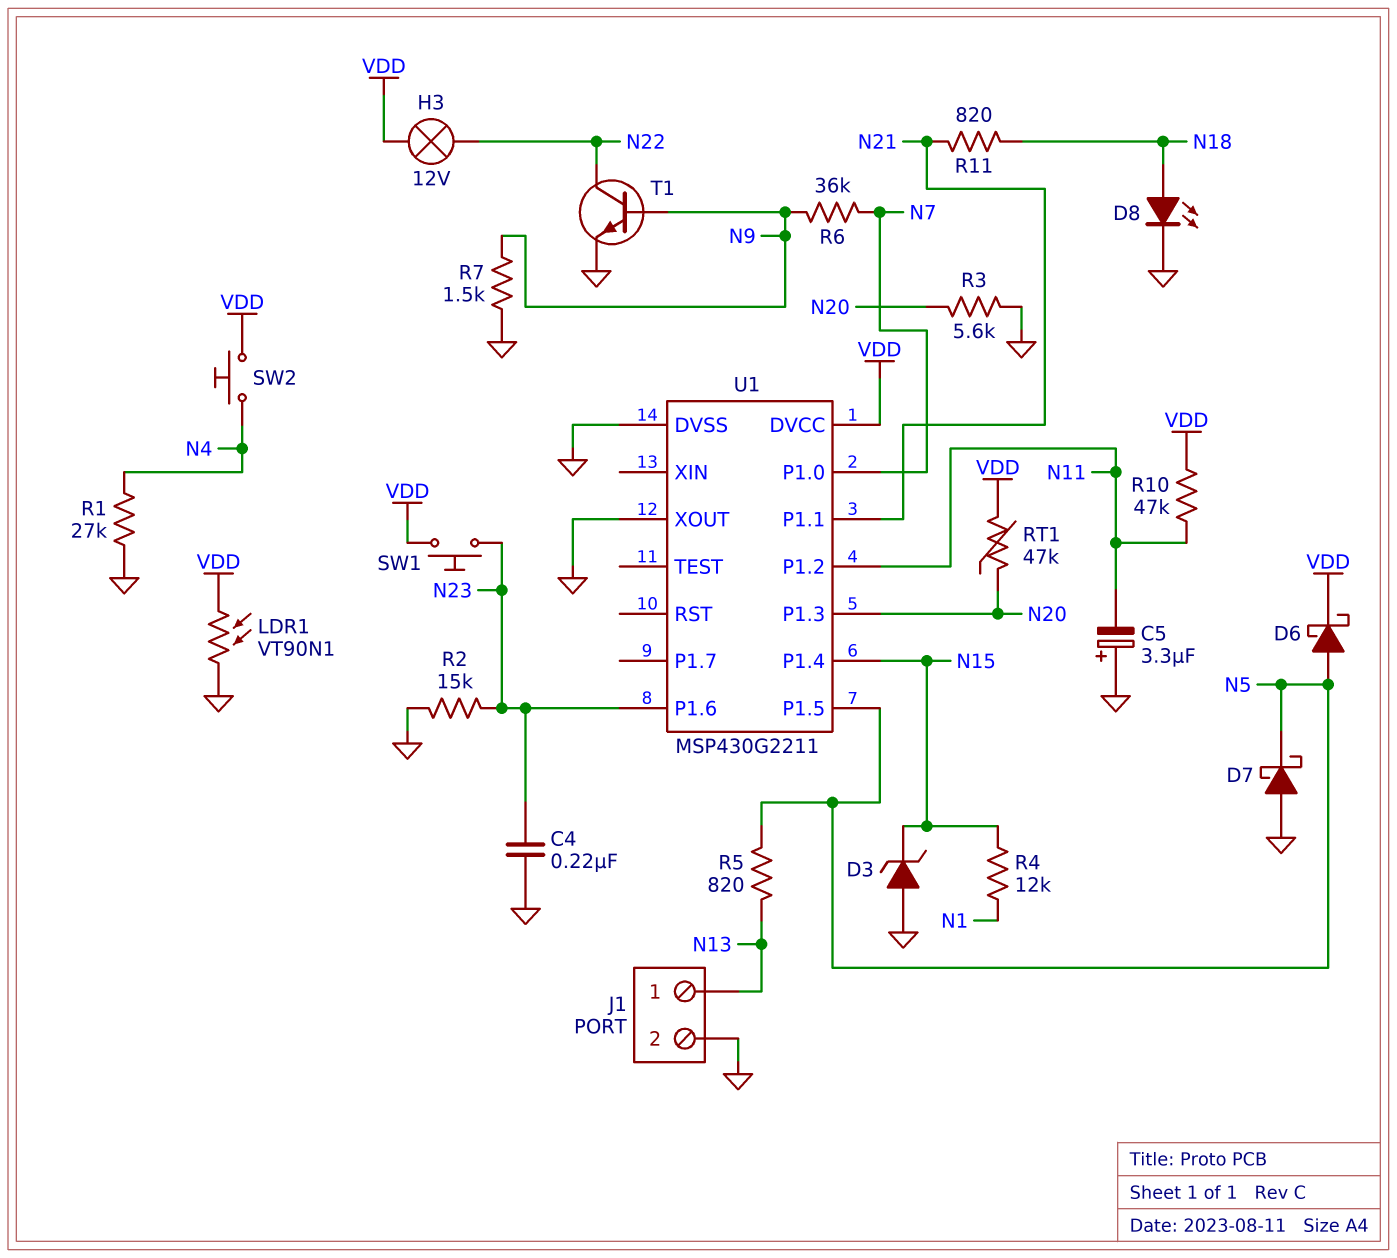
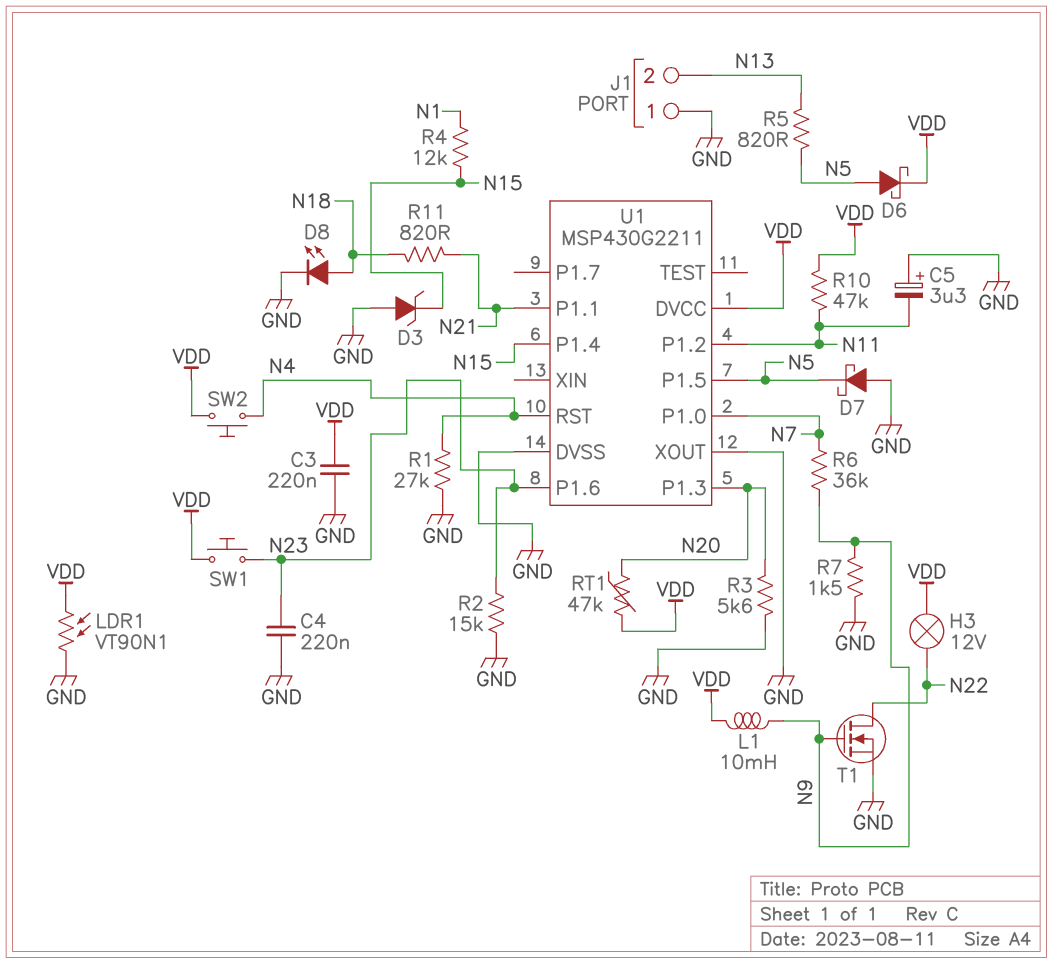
C3: none -> 220nF (GND, VDD)
J1 pin 1: N13 -> GND
J1 pin 2: GND -> N13
L1: none -> 10mH (N9, VDD)
T1: NPN (B N9, C N22, E GND) -> NMOS (G N9, D N22, S GND)
U1 pin RST: none -> N4

